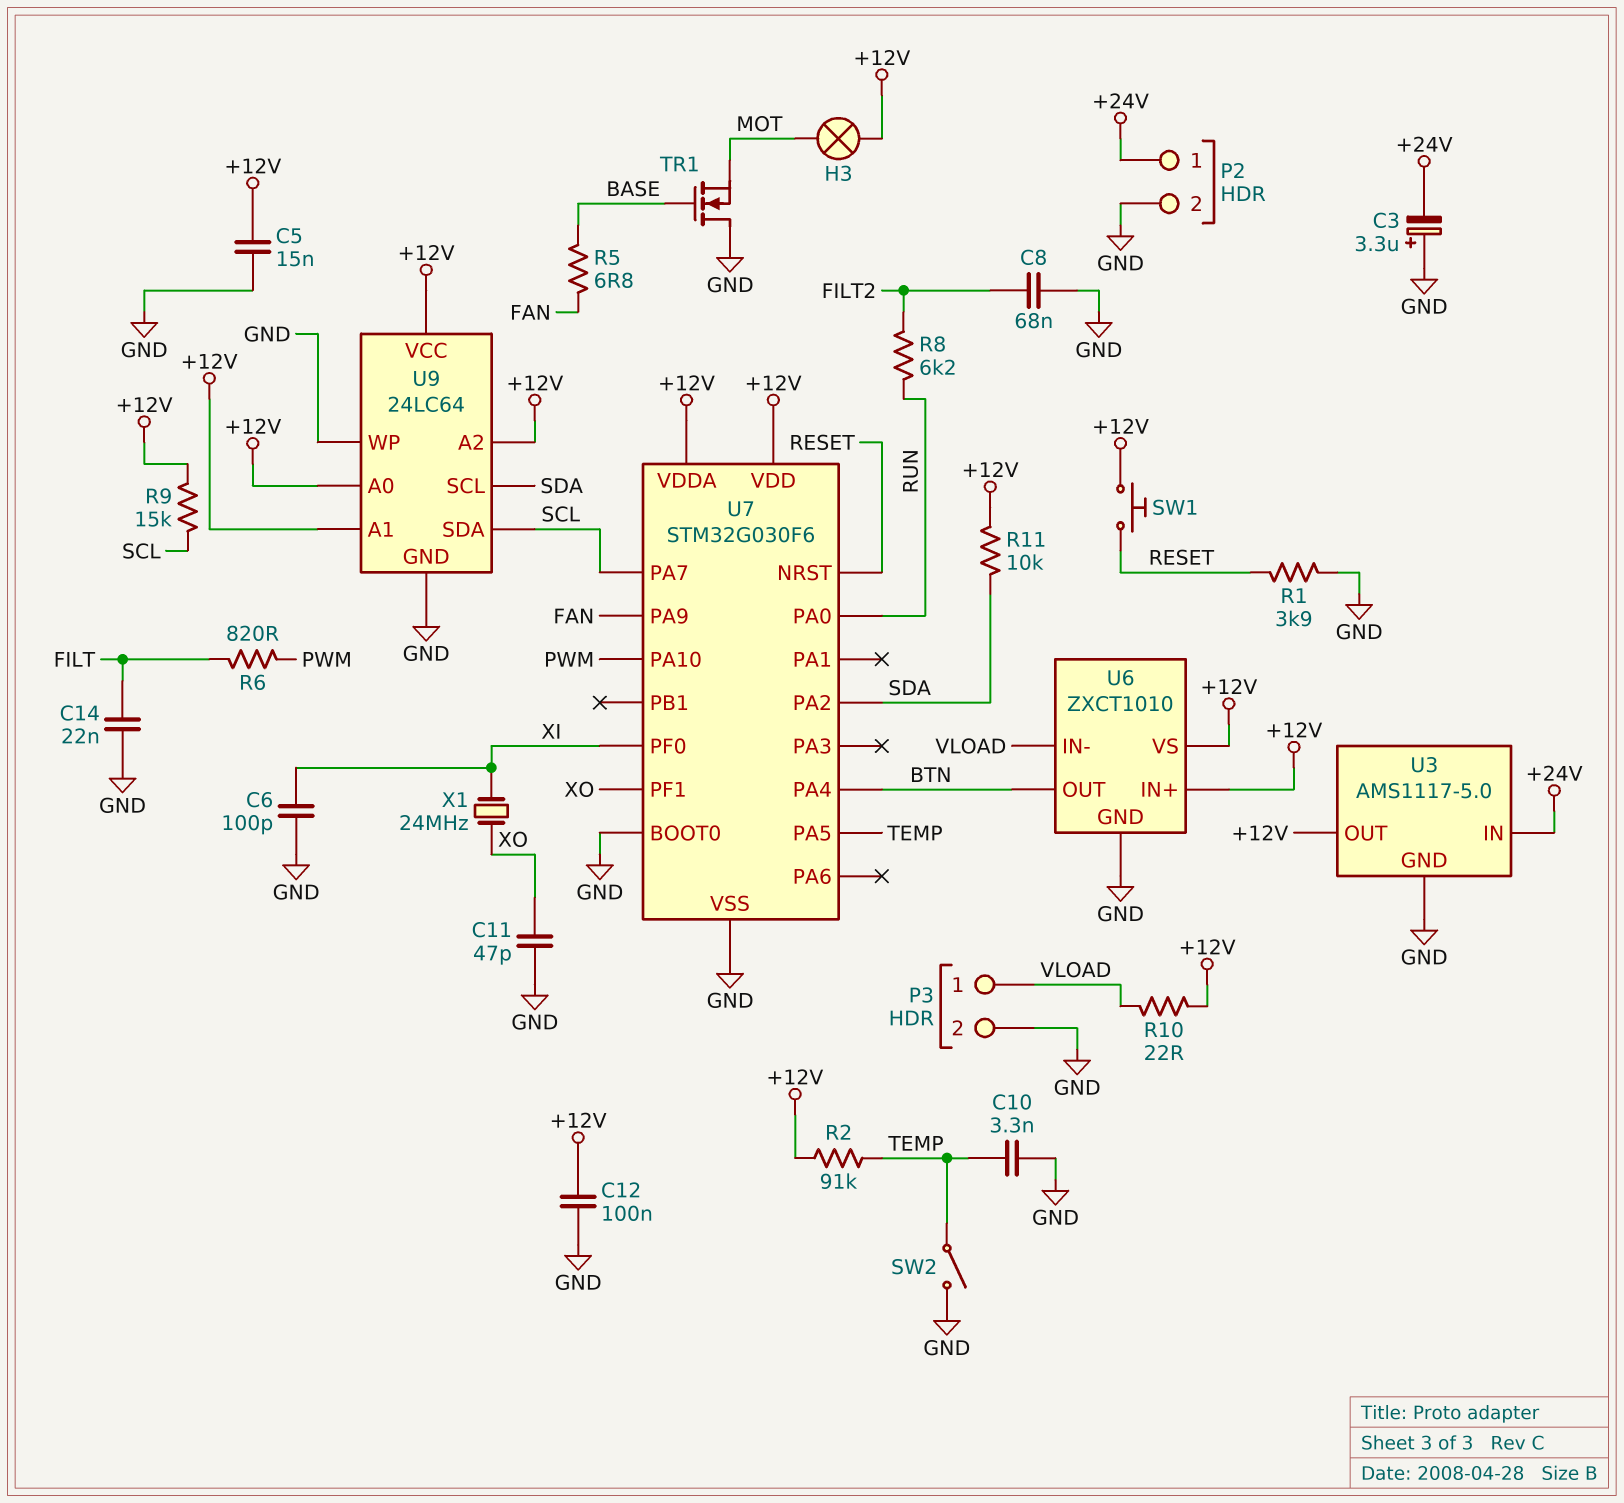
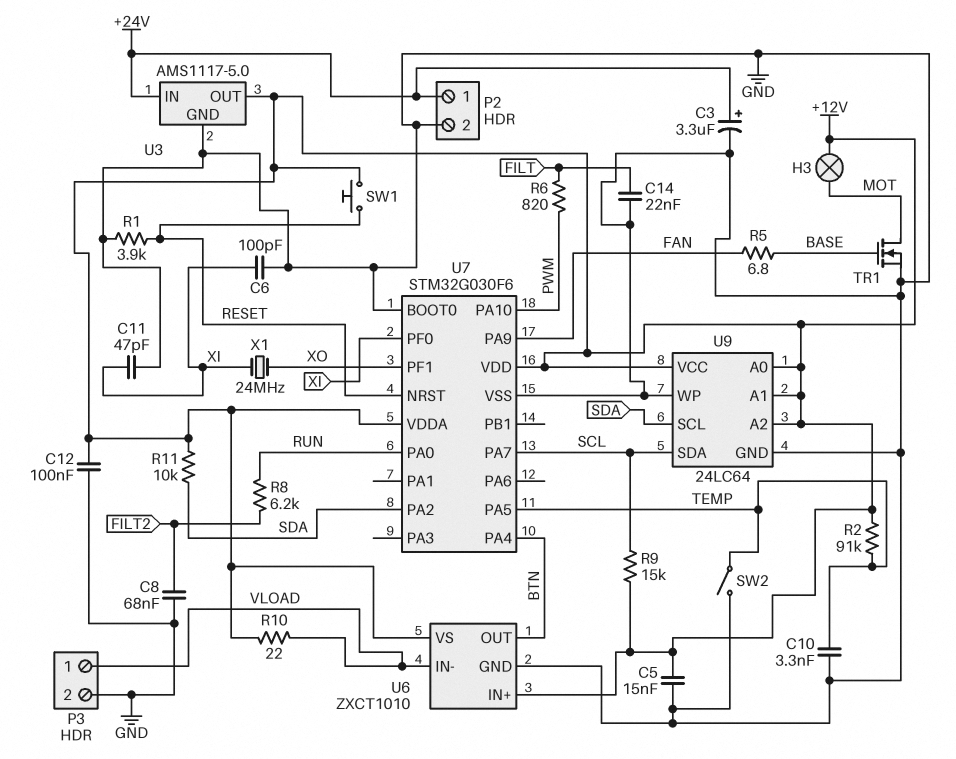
C3: 3.3uF (plus GND, minus +24V) -> 3.3uF (plus +24V, minus GND)
C11: 47pF (GND, XO) -> 47pF (GND, XI)
TR1: NMOS (G BASE, D GND, S MOT) -> NMOS (G BASE, D MOT, S GND)

